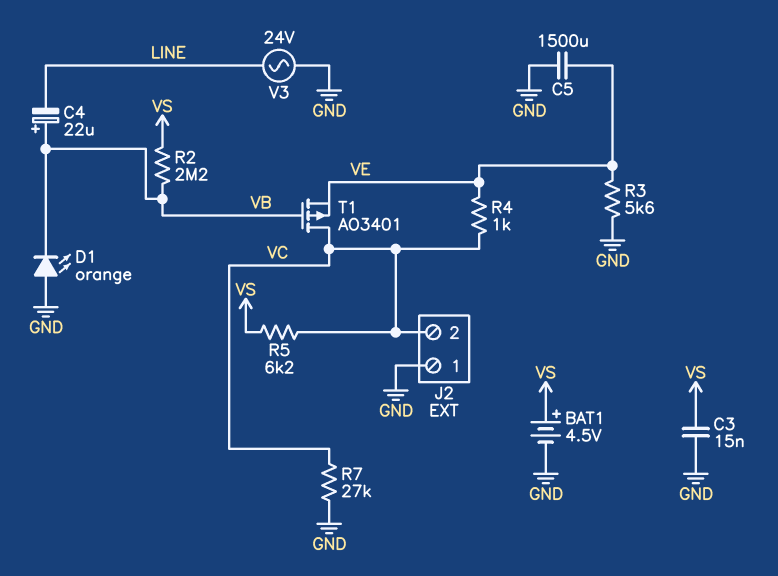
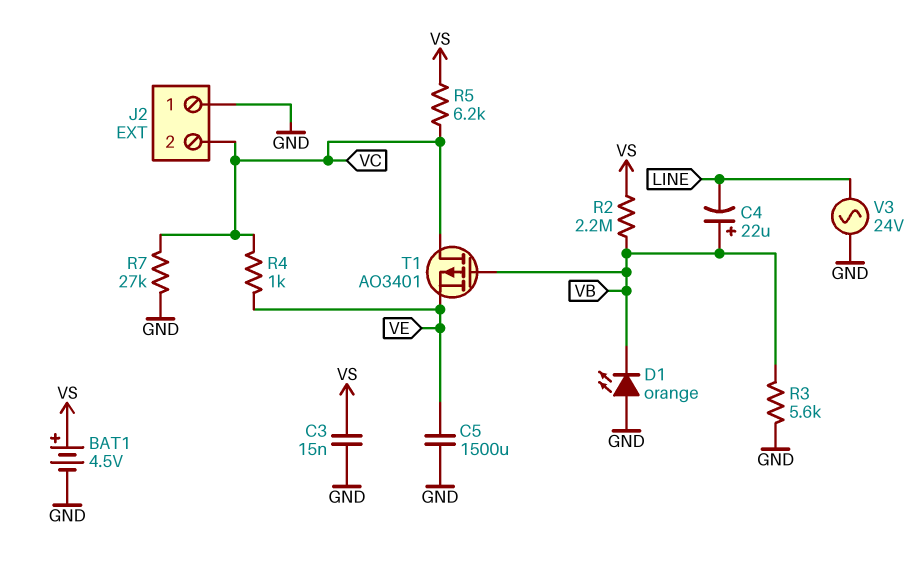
R3: 5.6k (GND, VE) -> 5.6k (GND, VB)

